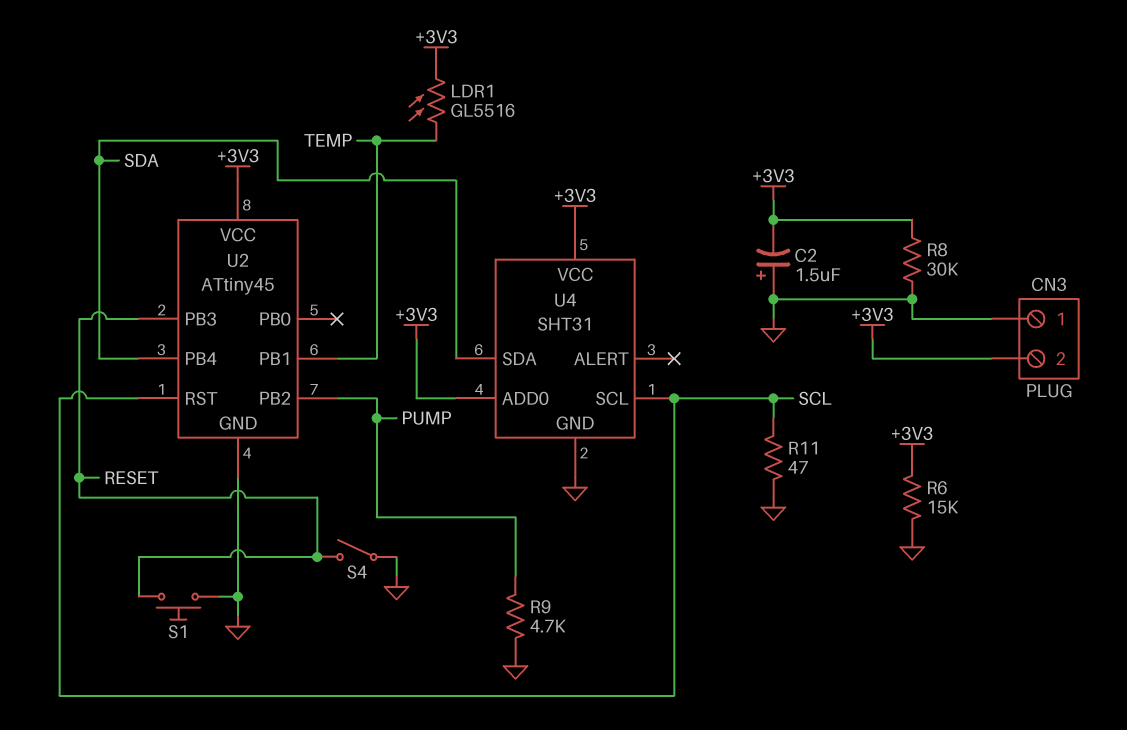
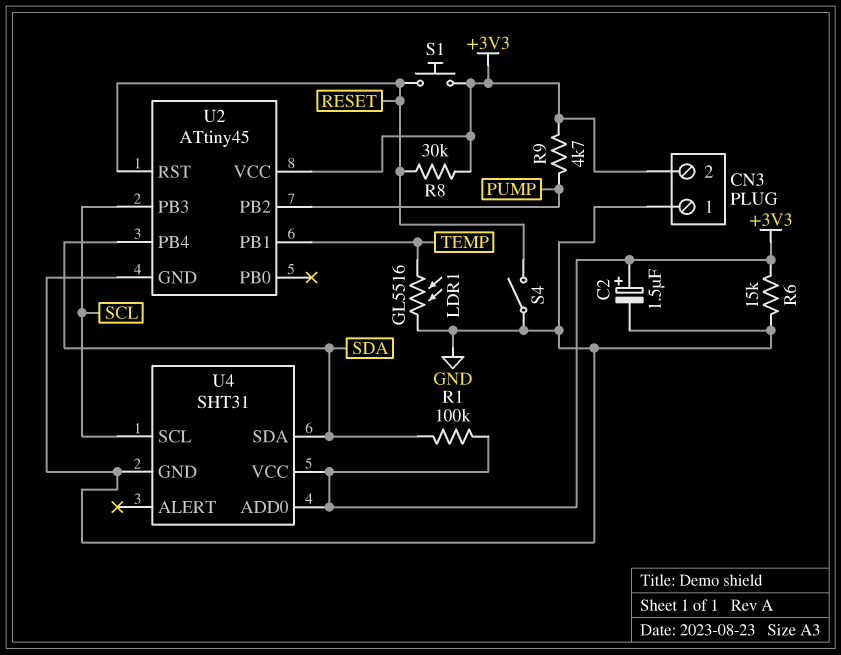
C2: 1.5uF (plus GND, minus +3V3) -> 1.5uF (plus +3V3, minus GND)
LDR1: GL5516 (+3V3, TEMP) -> GL5516 (GND, TEMP)
R1: none -> 100k (+3V3, SDA)
R8: 30k (+3V3, GND) -> 30k (+3V3, RESET)
R9: 4.7k (GND, PUMP) -> 4.7k (+3V3, PUMP)
R11: 47 (GND, SCL) -> none
S1: button (GND, RESET) -> button (+3V3, RESET)
U2 pin PB3: RESET -> SCL
U2 pin RST: SCL -> RESET

